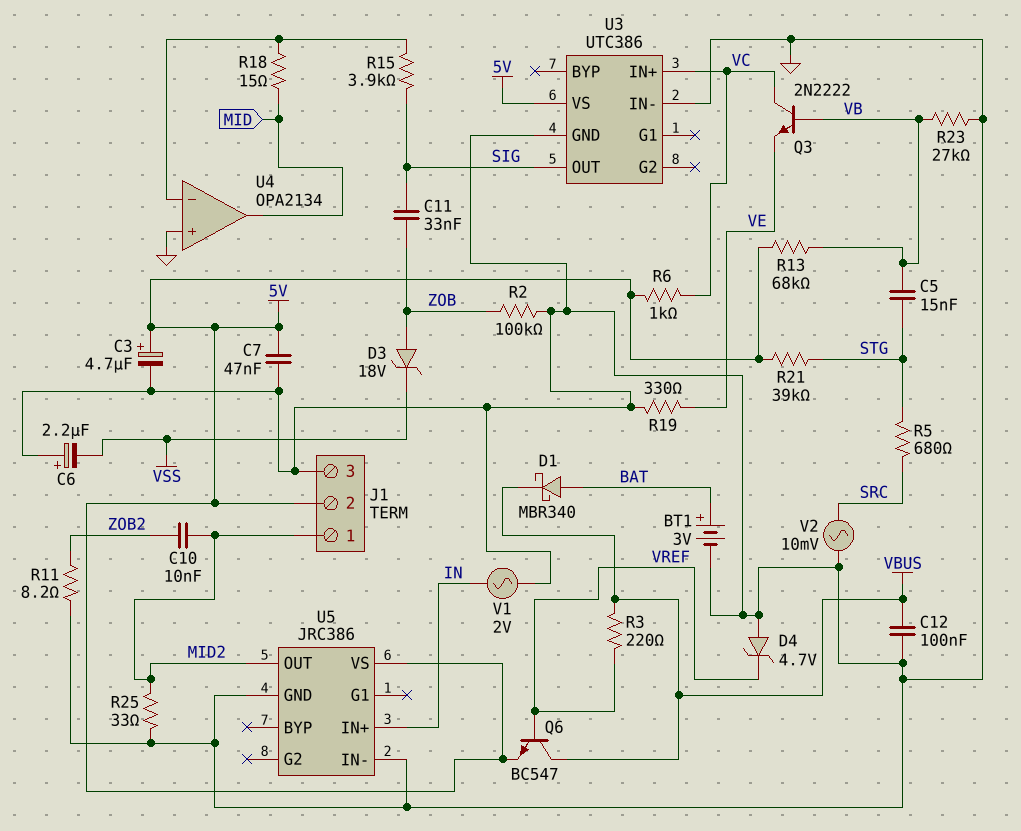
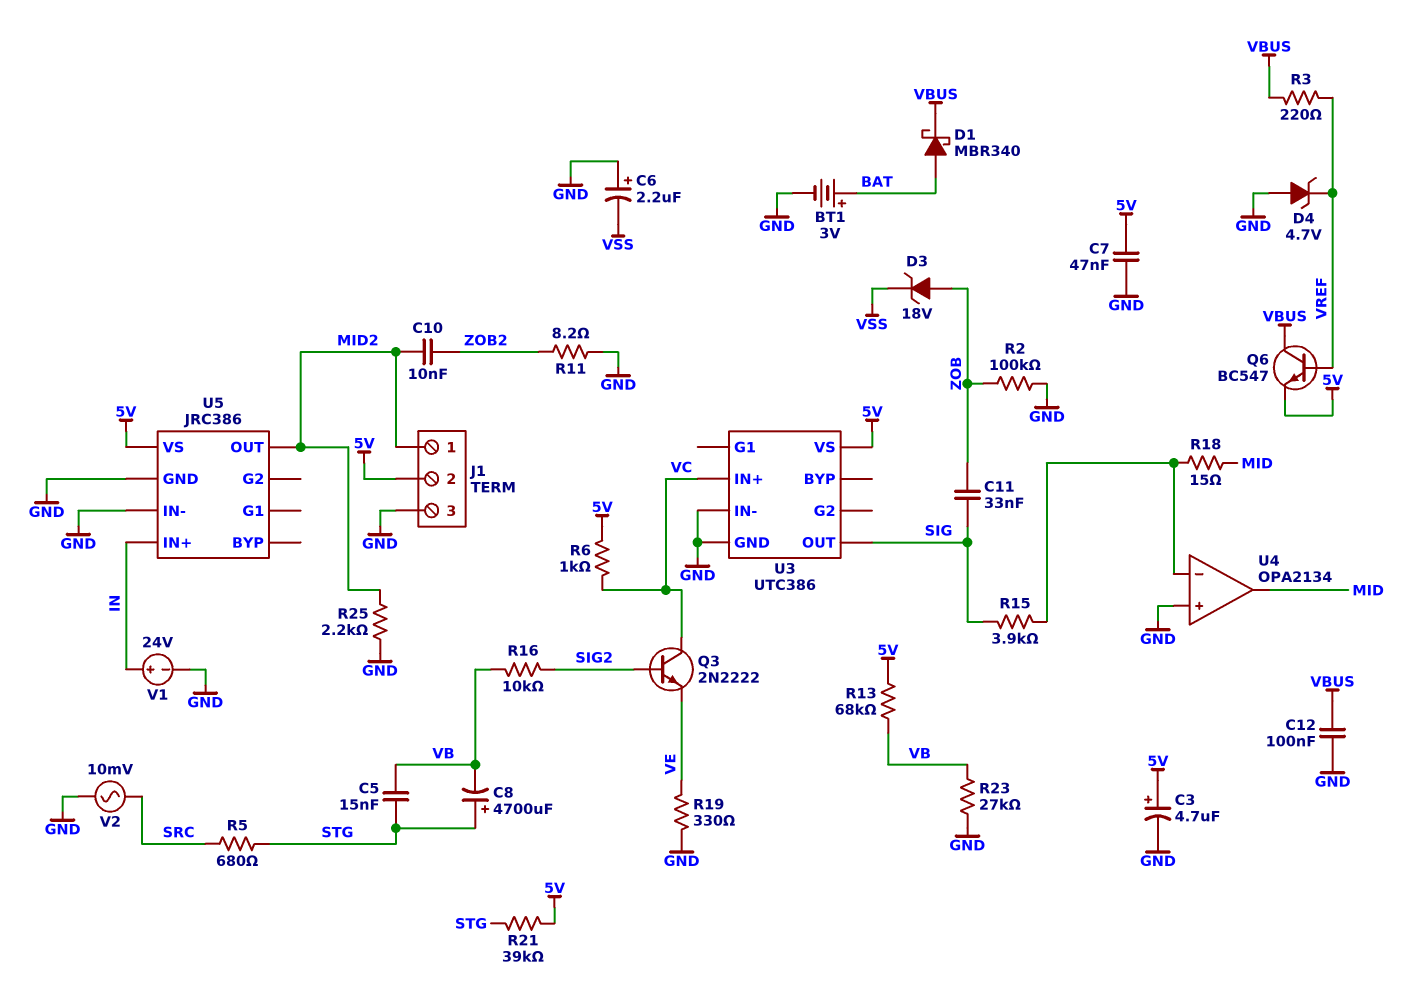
C8: none -> 4700uF (plus STG, minus VB)
Q3: NPN 2N2222 (B VB, C VC, E VE) -> NPN 2N2222 (B SIG2, C VC, E VE)
R16: none -> 10k (SIG2, VB)
R25: 33 (GND, MID2) -> 2.2k (GND, MID2)
V1: AC 2V (GND, IN) -> 24V (plus IN, minus GND)

